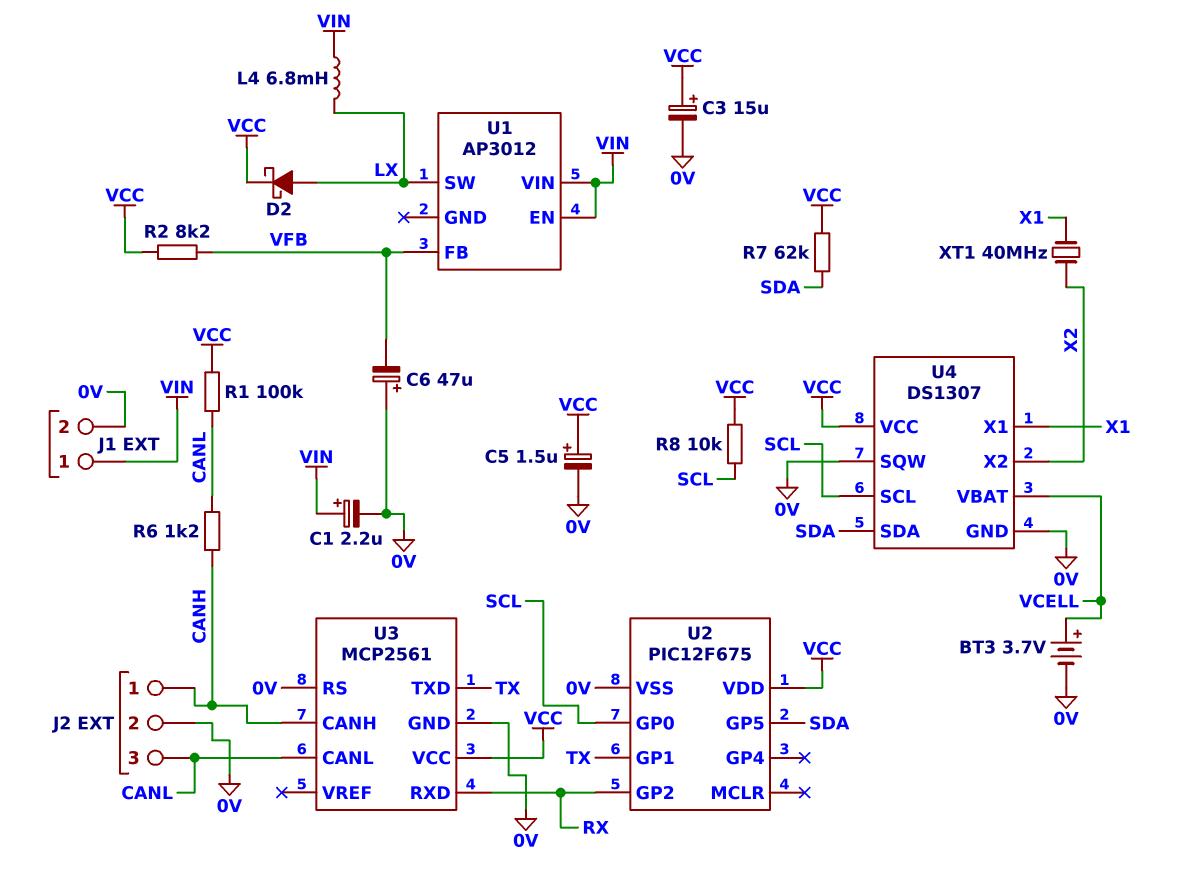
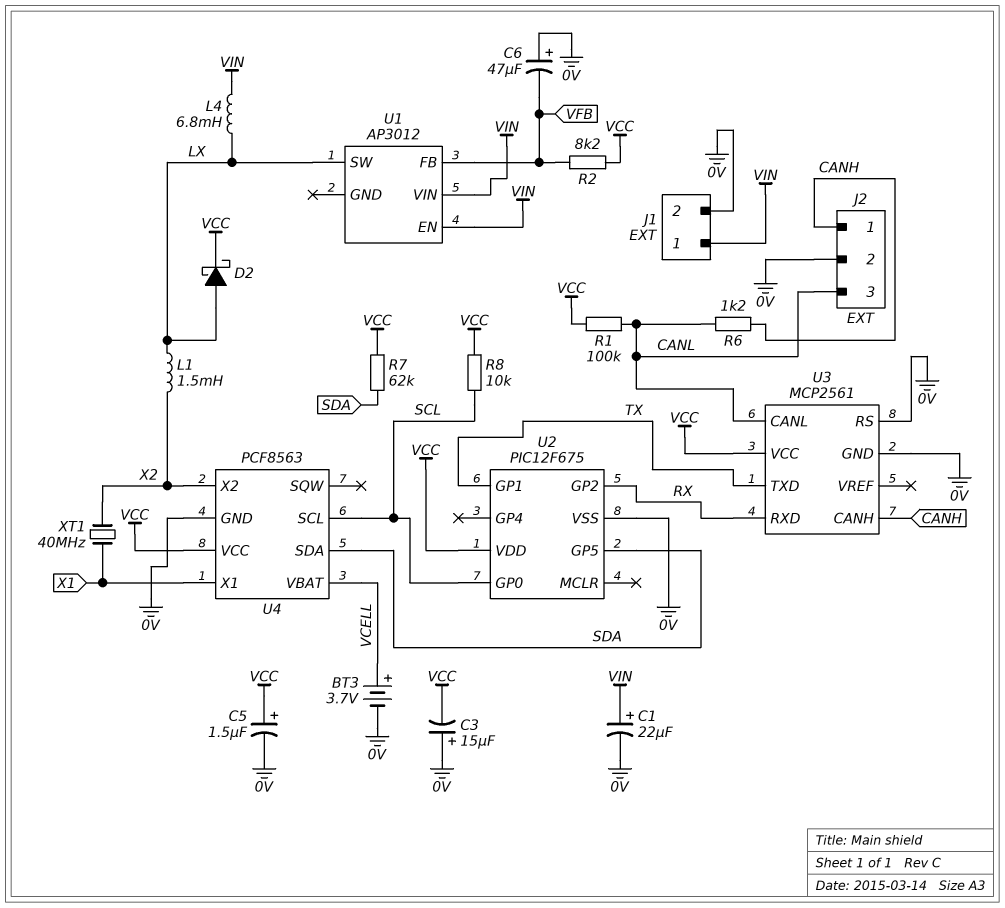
C1: 2.2uF (plus VIN, minus 0V) -> 22uF (plus VIN, minus 0V)
C3: 15uF (plus VCC, minus 0V) -> 15uF (plus 0V, minus VCC)
L1: none -> 1.5mH (LX, X2)
U4: DS1307 -> PCF8563
U4 pin SQW: 0V -> none

